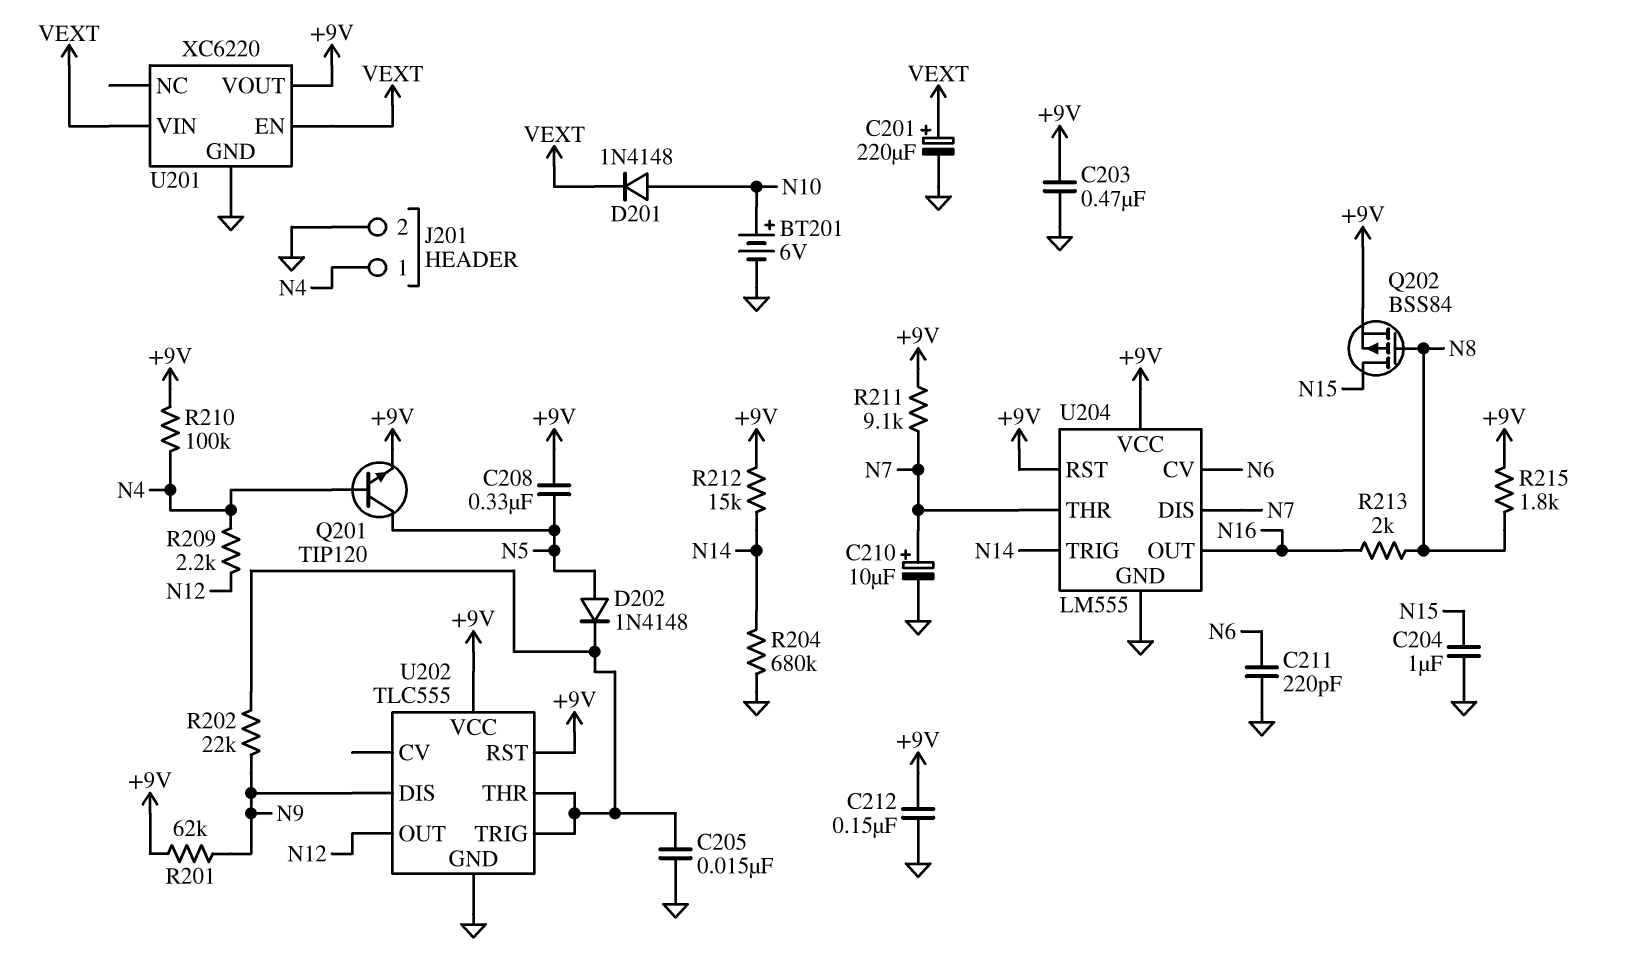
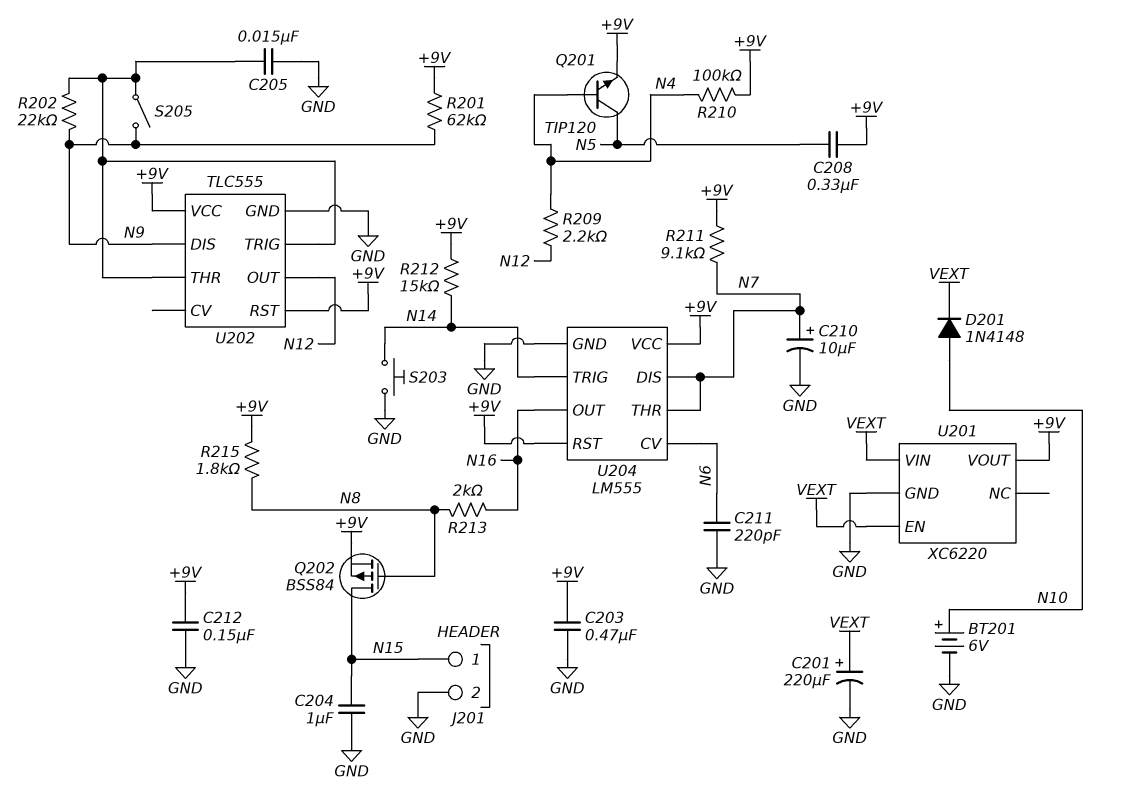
D202: diode 1N4148 (A N5, K U202/THR) -> none
J201 pin 1: N4 -> N15
R204: 680k (GND, N14) -> none
S203: none -> button (GND, N14)
S205: none -> switch (N9, U202/THR)

